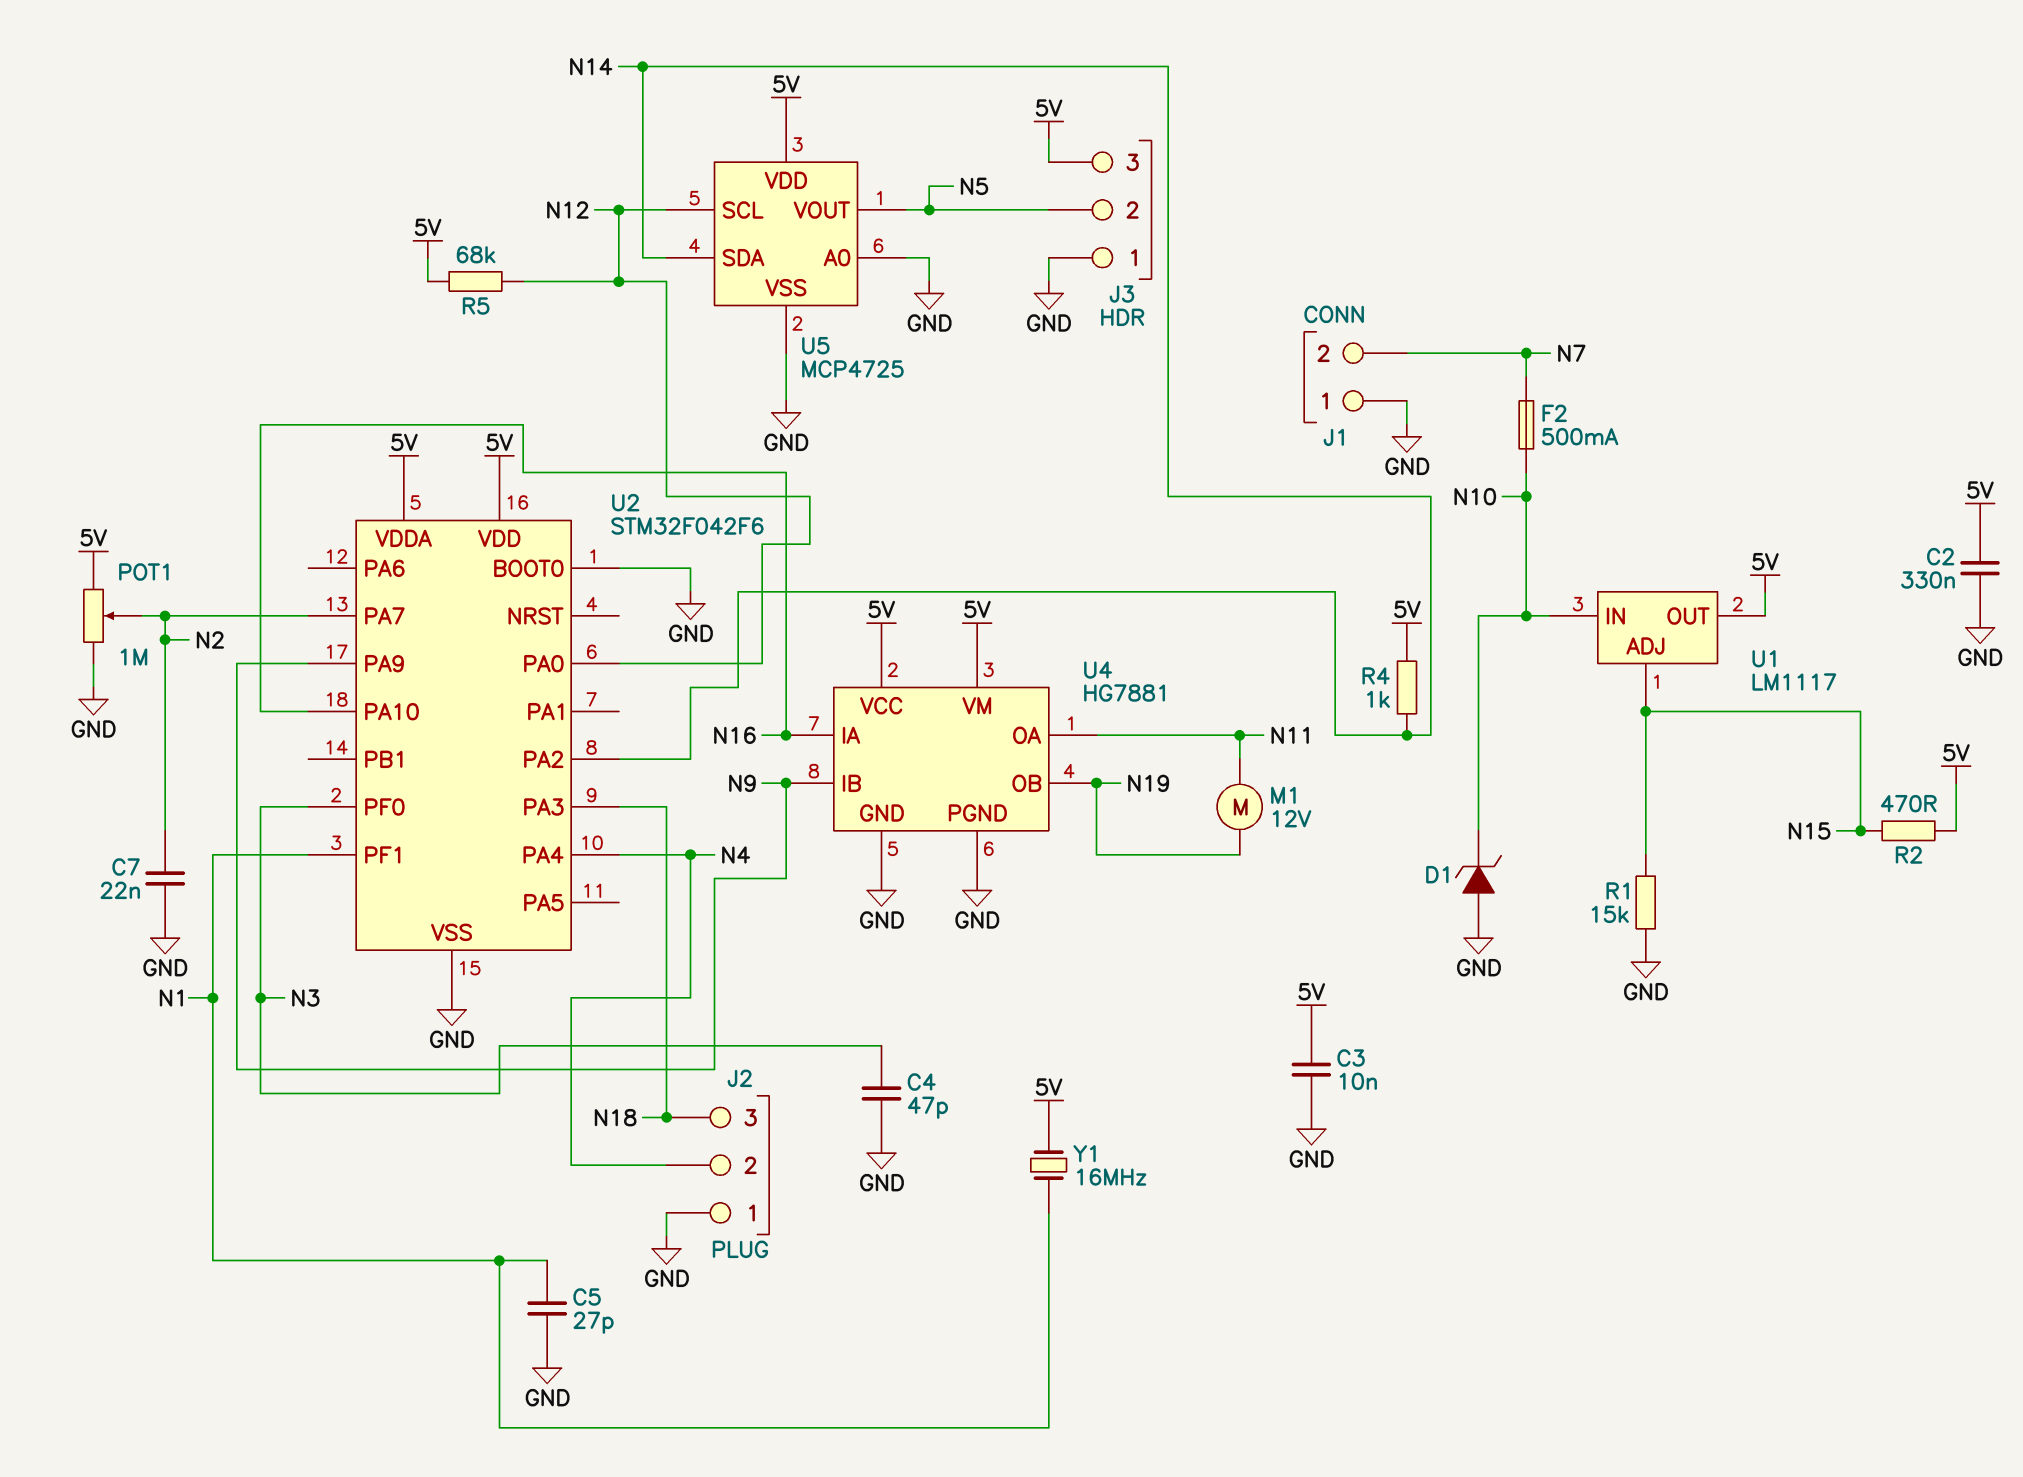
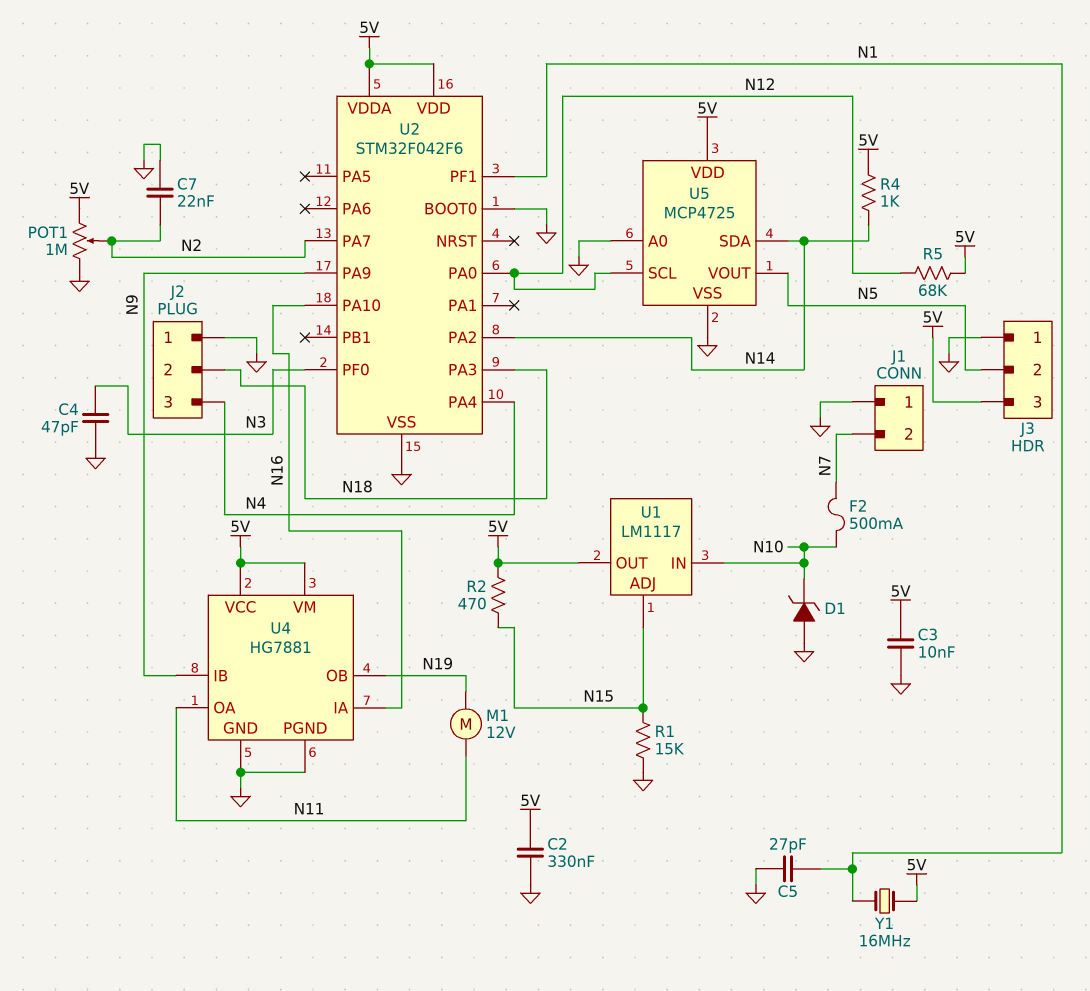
J2 pin 2: N4 -> N18
J2 pin 3: N18 -> N4

